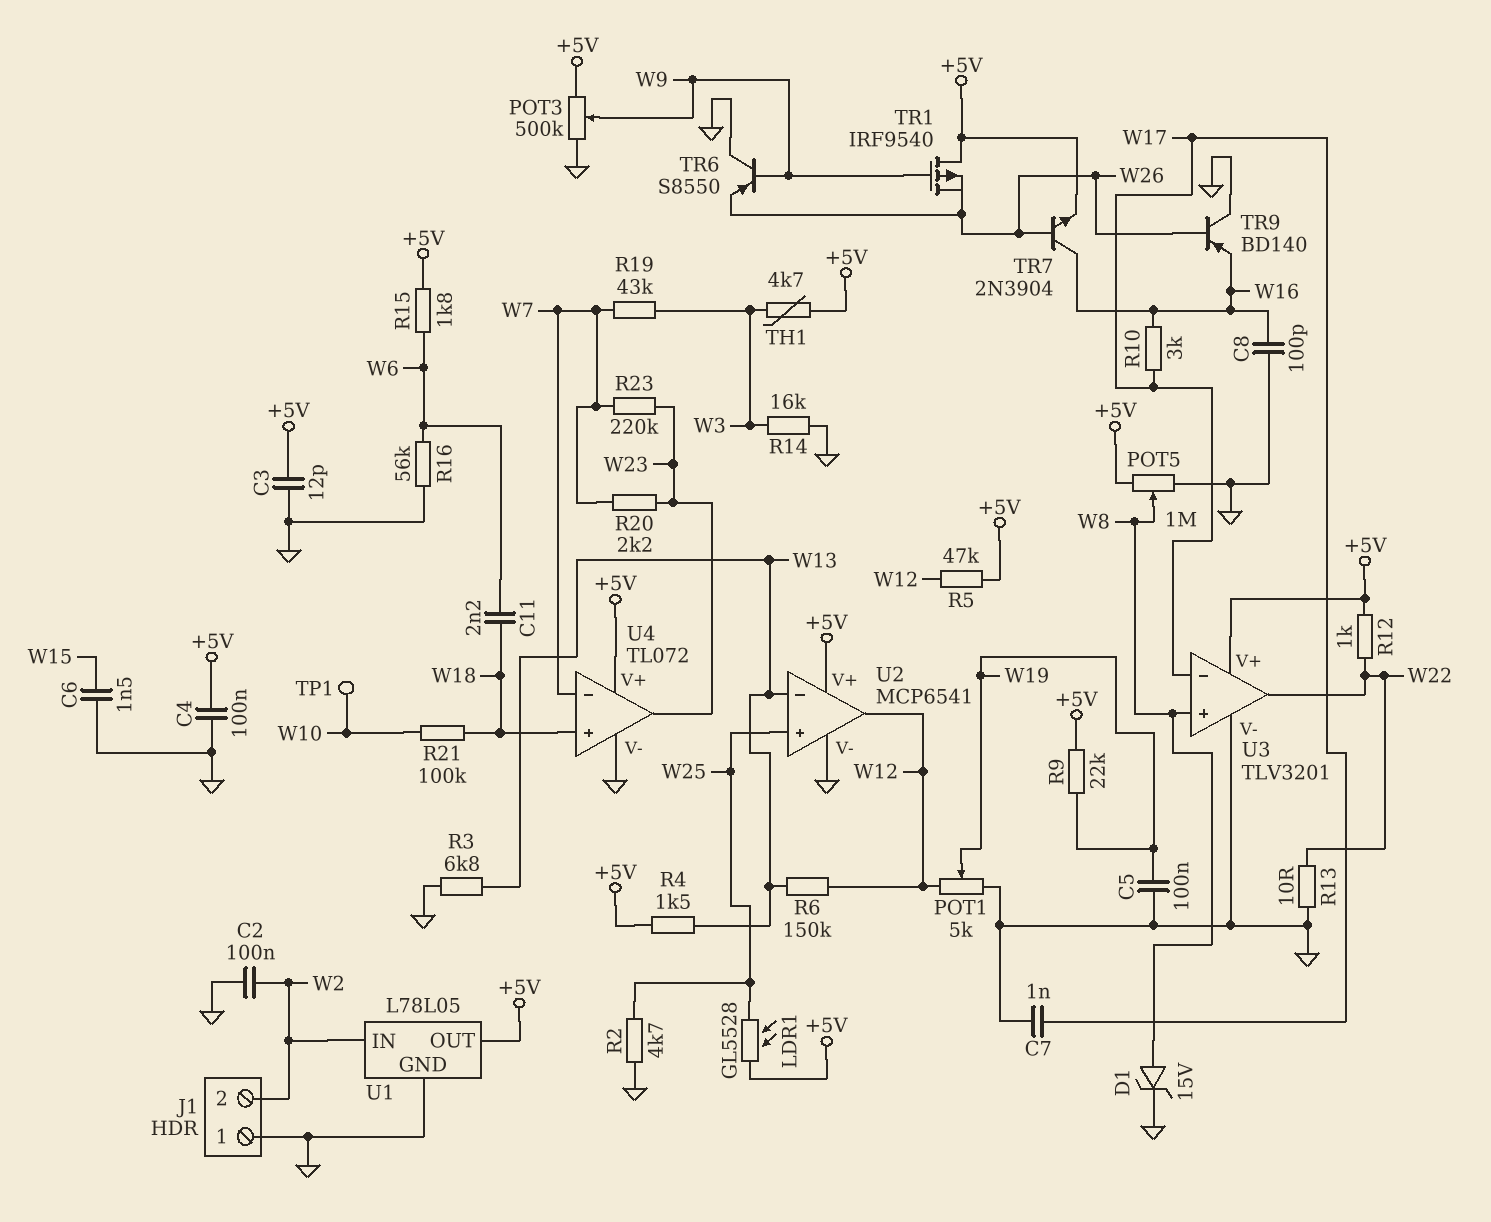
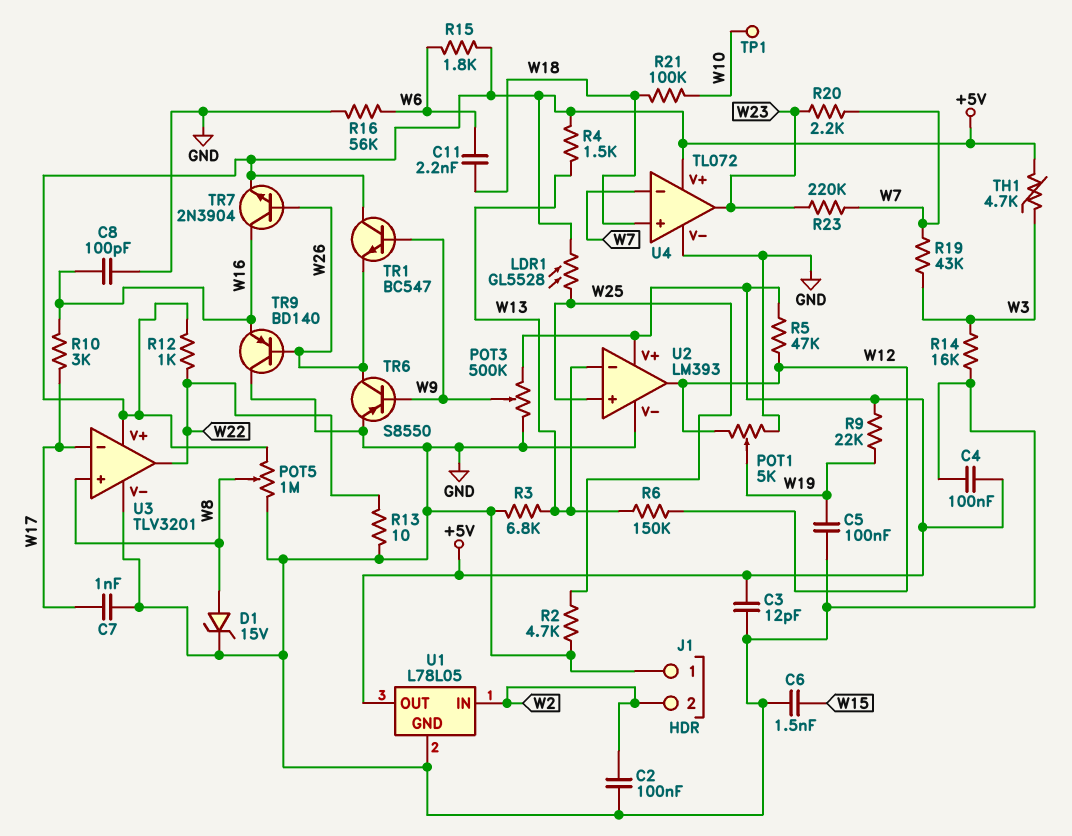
TR1: PMOS IRF9540 (G W9, D +5V, S W26) -> NPN BC547 (B W9, C +5V, E W26)
TR6: PNP S8550 (B W9, C GND, E W26) -> PNP S8550 (B W9, C W26, E GND)
U2: MCP6541 -> LM393

